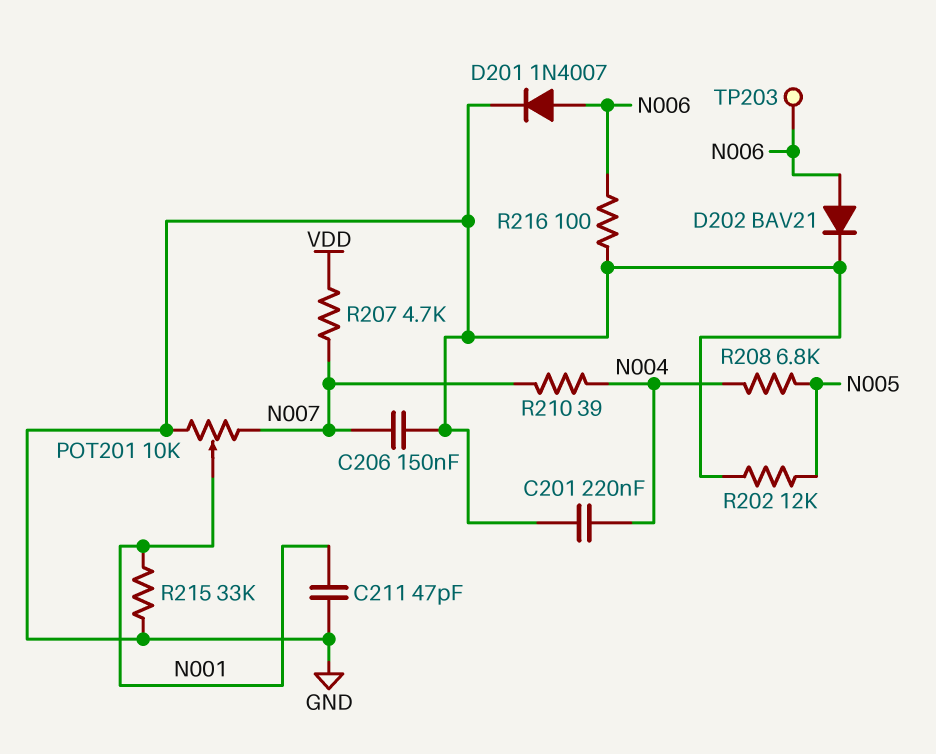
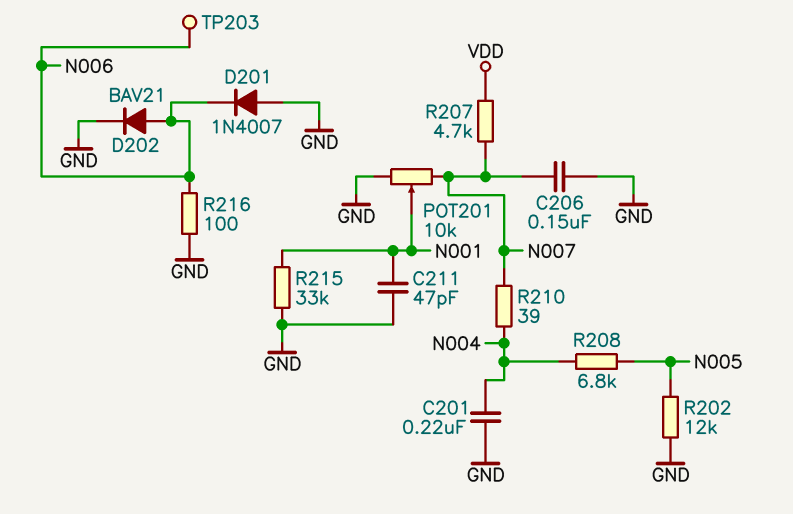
D201: diode 1N4007 (A N006, K GND) -> diode 1N4007 (A GND, K N006)

